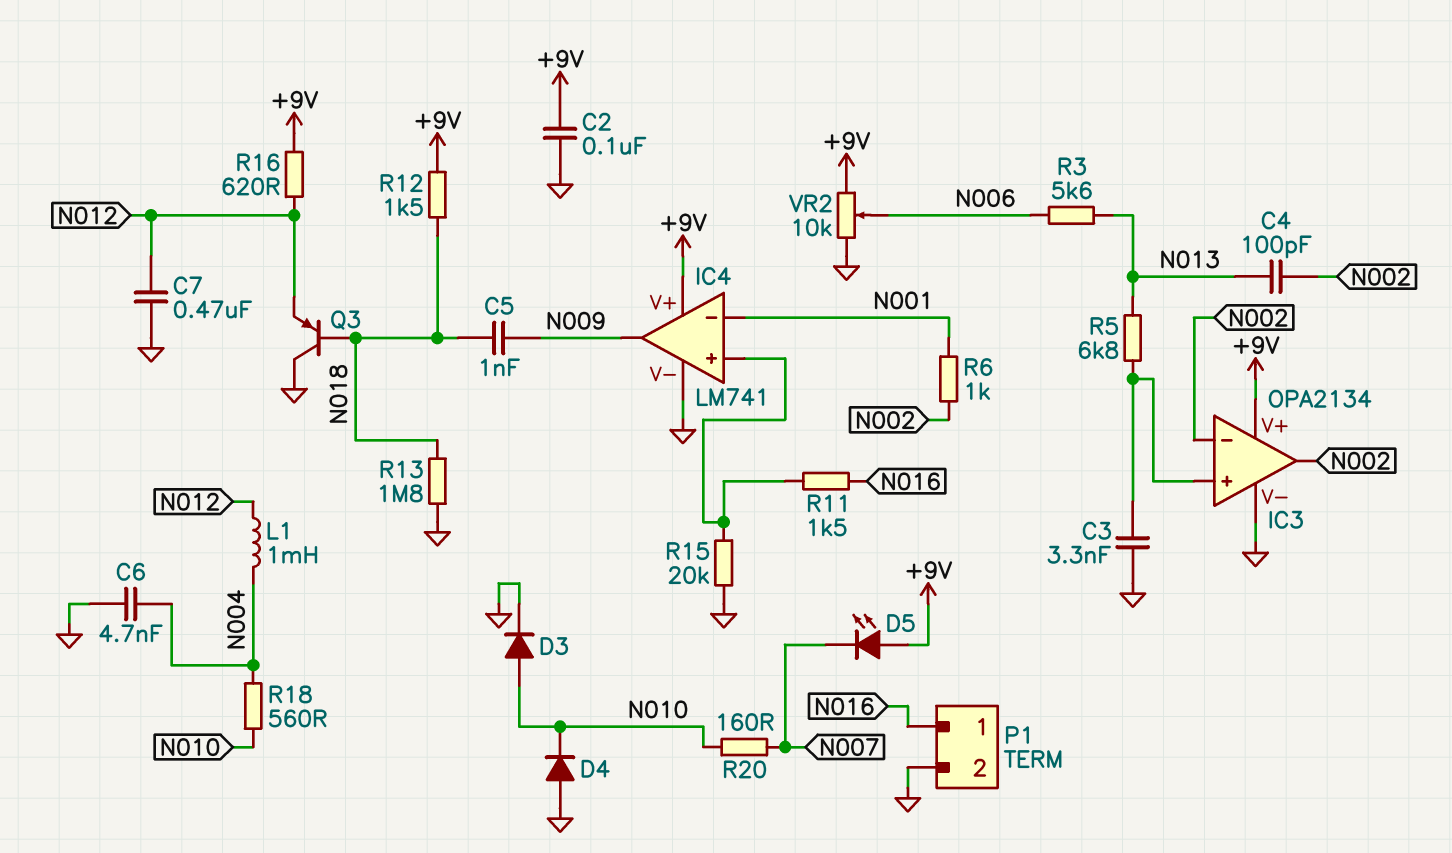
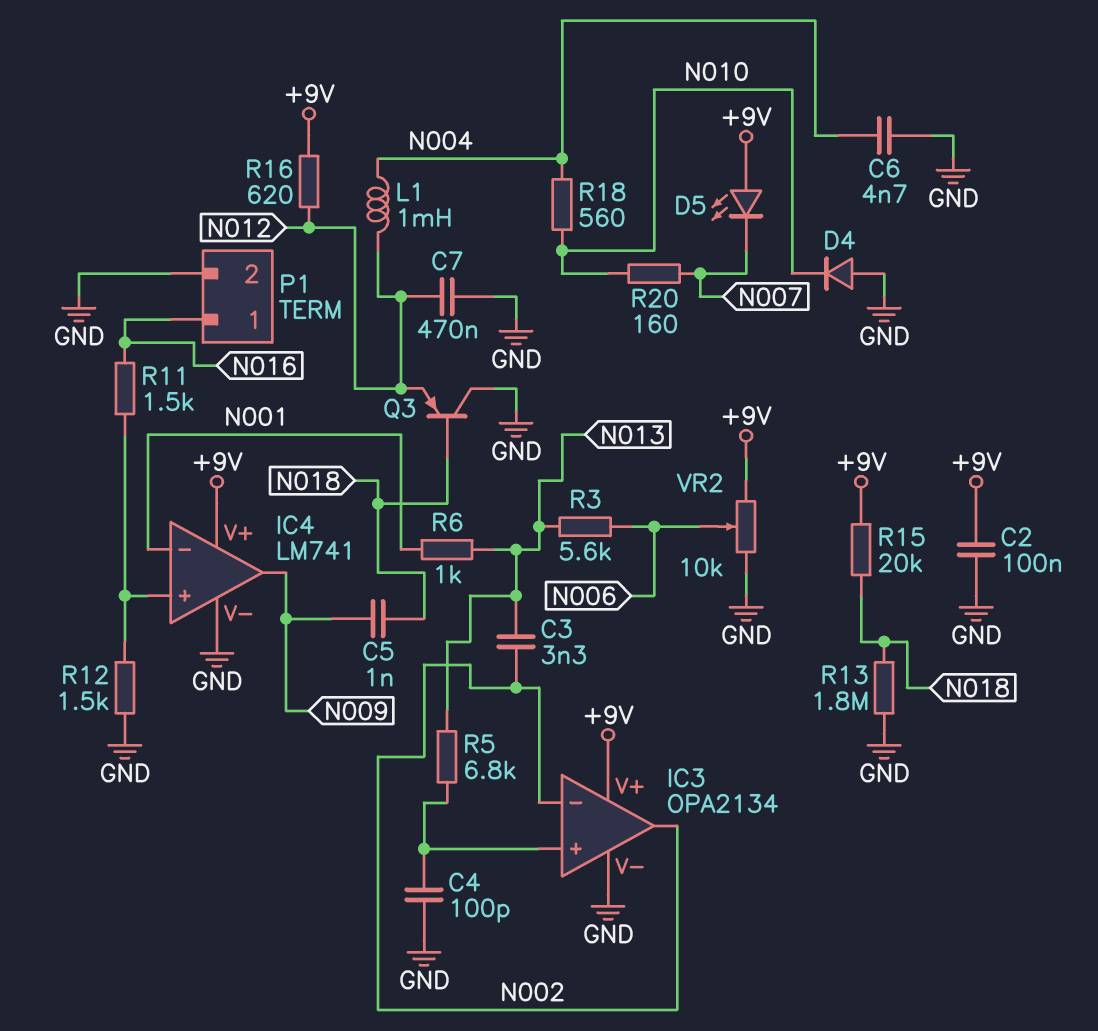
C3: 3.3nF (GND, IC3/in+) -> 3.3nF (N002, N013)
C4: 100pF (N002, N013) -> 100pF (GND, IC3/in+)
D3: diode (A N010, K GND) -> none
R6: 1k (N001, N002) -> 1k (N001, N013)
R12: 1.5k (+9V, N018) -> 1.5k (GND, IC4/in+)
R15: 20k (GND, IC4/in+) -> 20k (+9V, N018)

